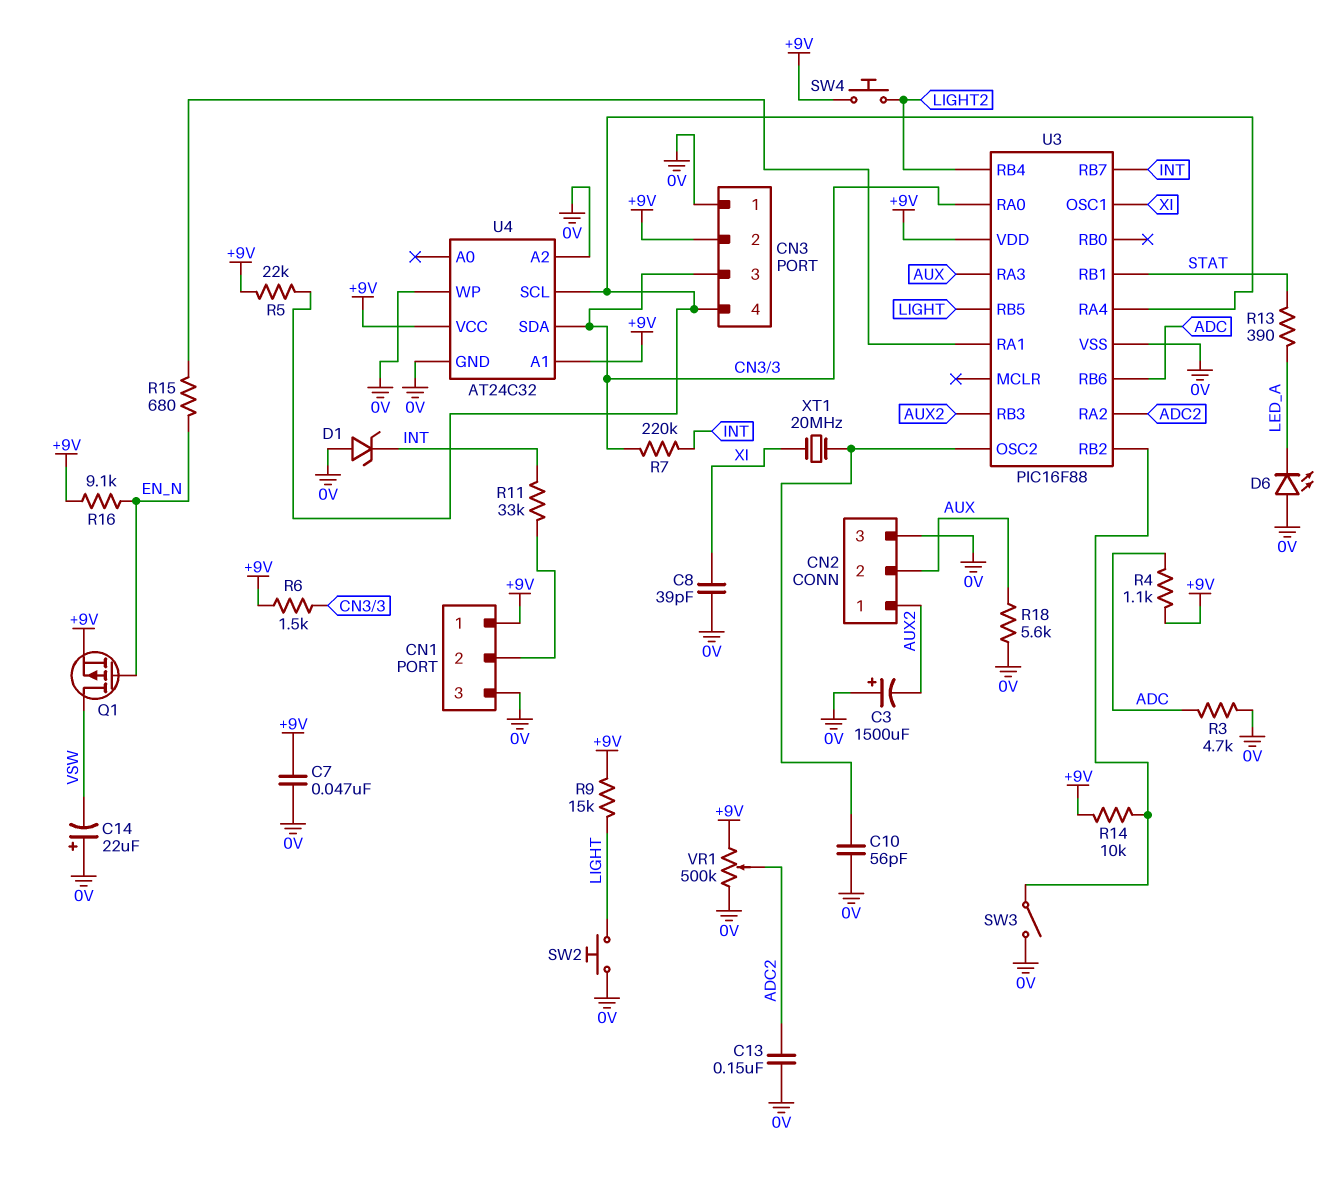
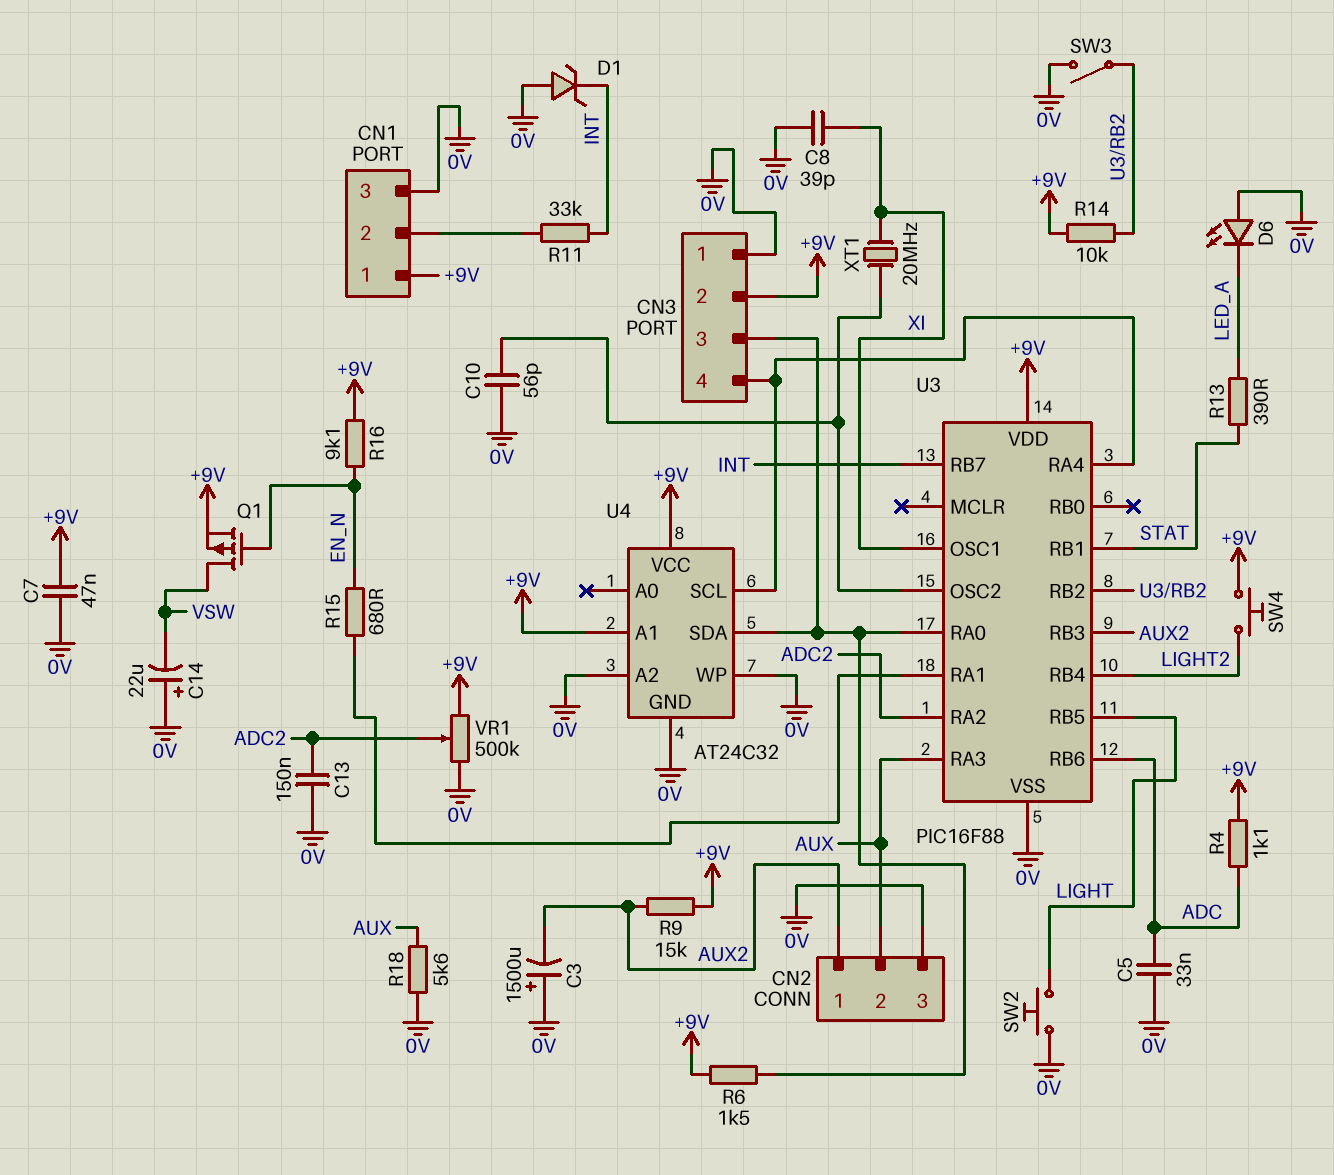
C5: none -> 33nF (0V, ADC)
R3: 4.7k (0V, ADC) -> none
R5: 22k (+9V, CN3/4) -> none
R7: 220k (CN3/3, INT) -> none
R9: 15k (+9V, LIGHT) -> 15k (+9V, AUX2)

